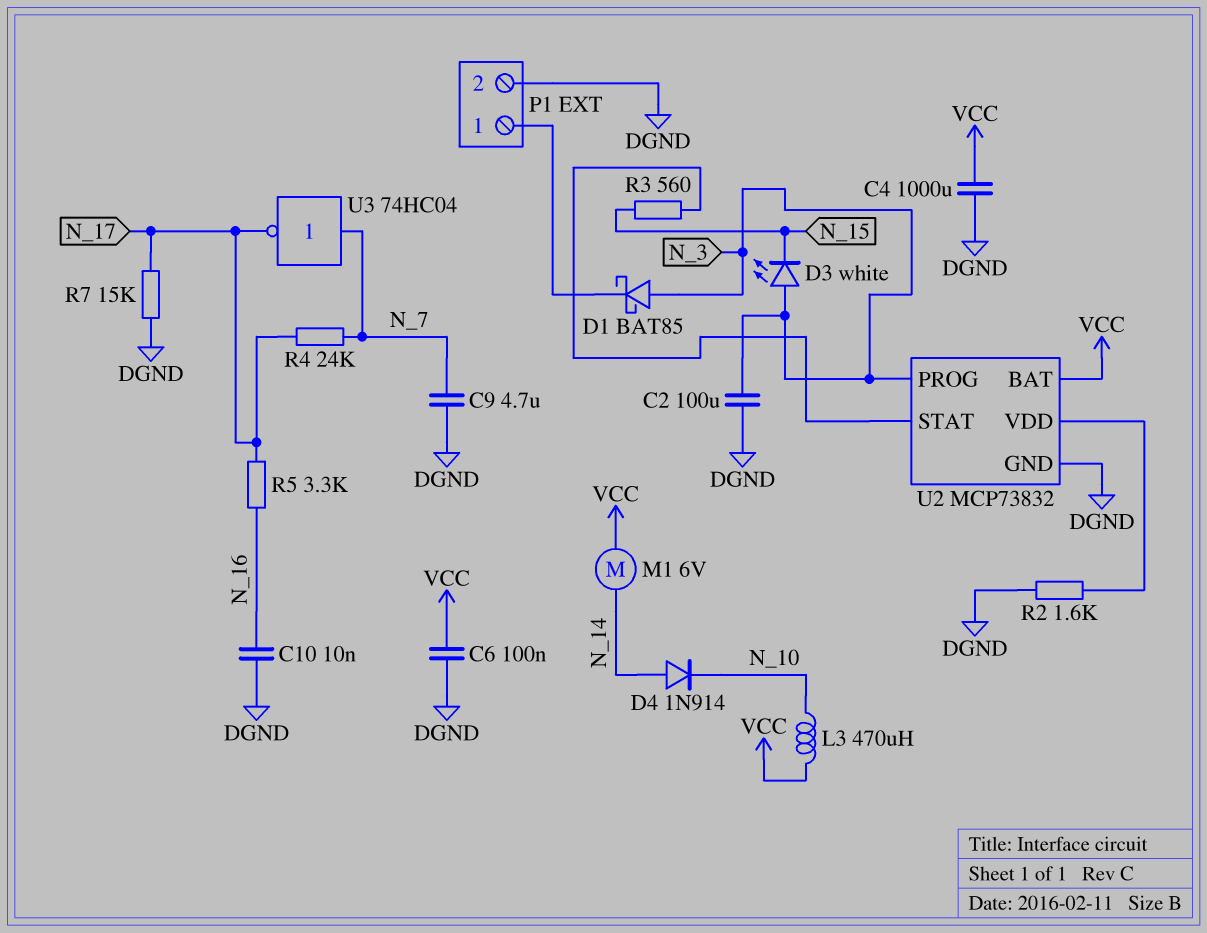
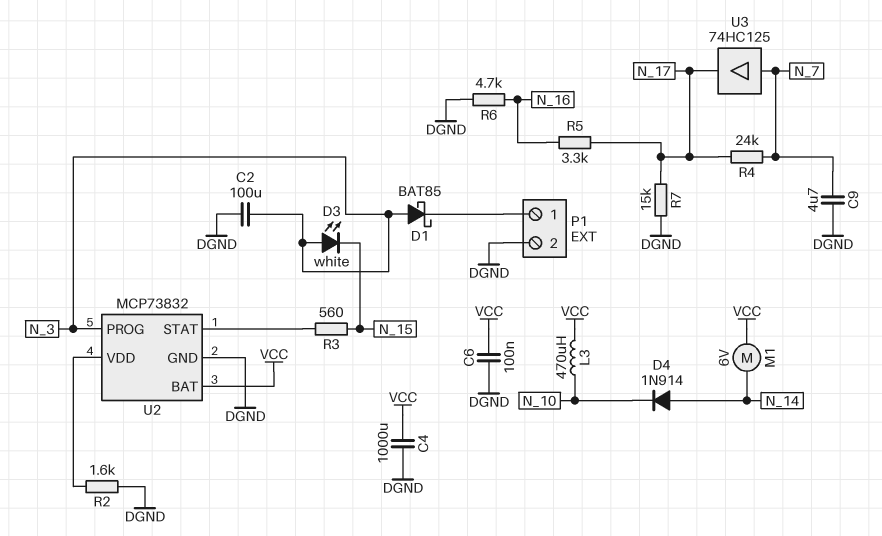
C10: 10nF (DGND, N_16) -> none
R6: none -> 4.7k (DGND, N_16)
U3: NOT 74HC04 (in N_7, out N_17) -> buffer 74HC125 (in N_7, out N_17)

